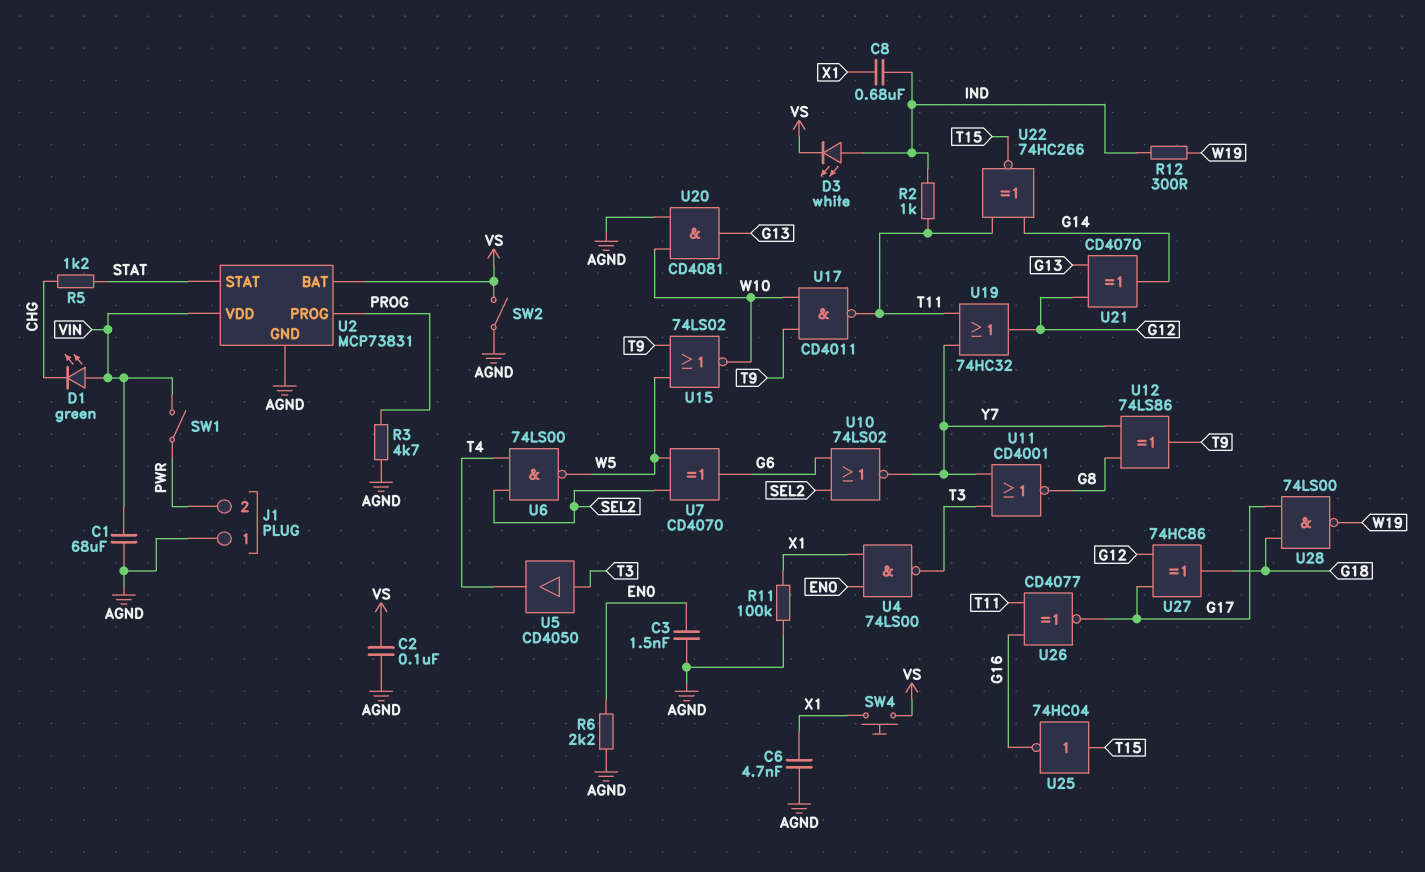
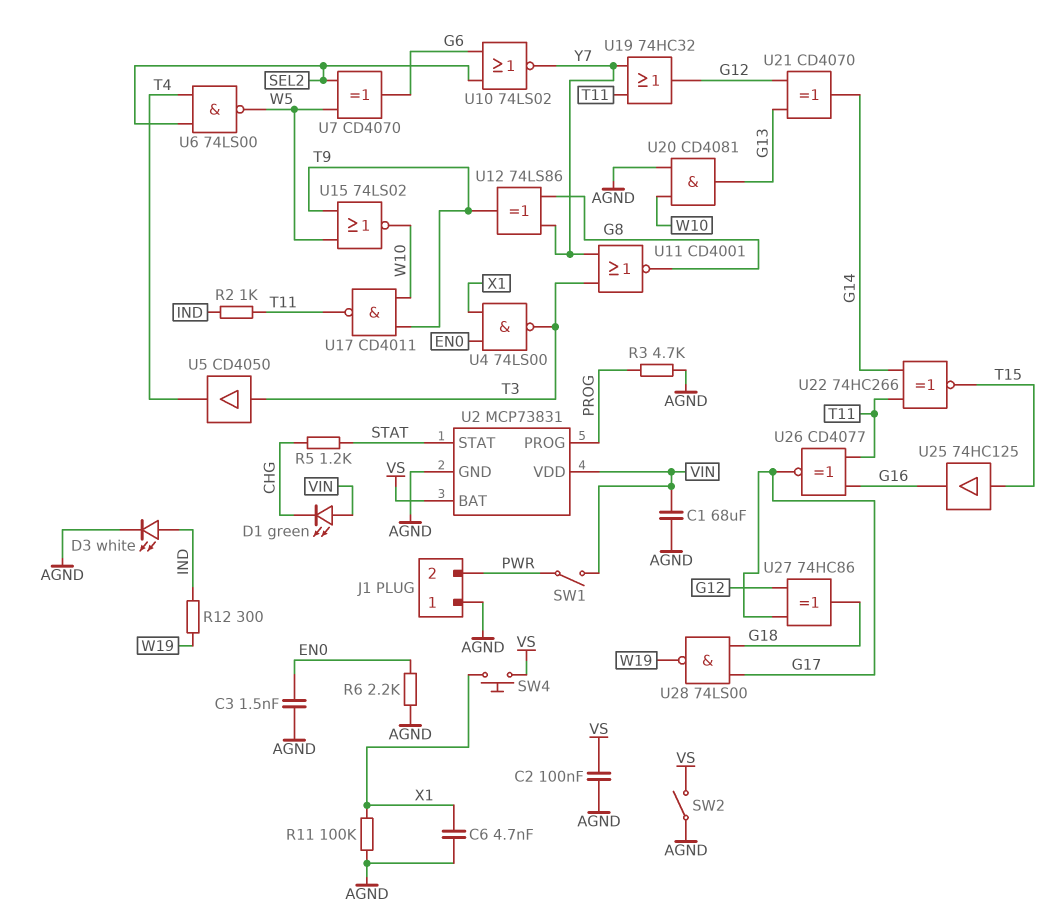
C8: 680nF (IND, X1) -> none
D3: LED white (A IND, K VS) -> LED white (A IND, K AGND)
U25: NOT 74HC04 (in T15, out G16) -> buffer 74HC125 (in T15, out G16)

